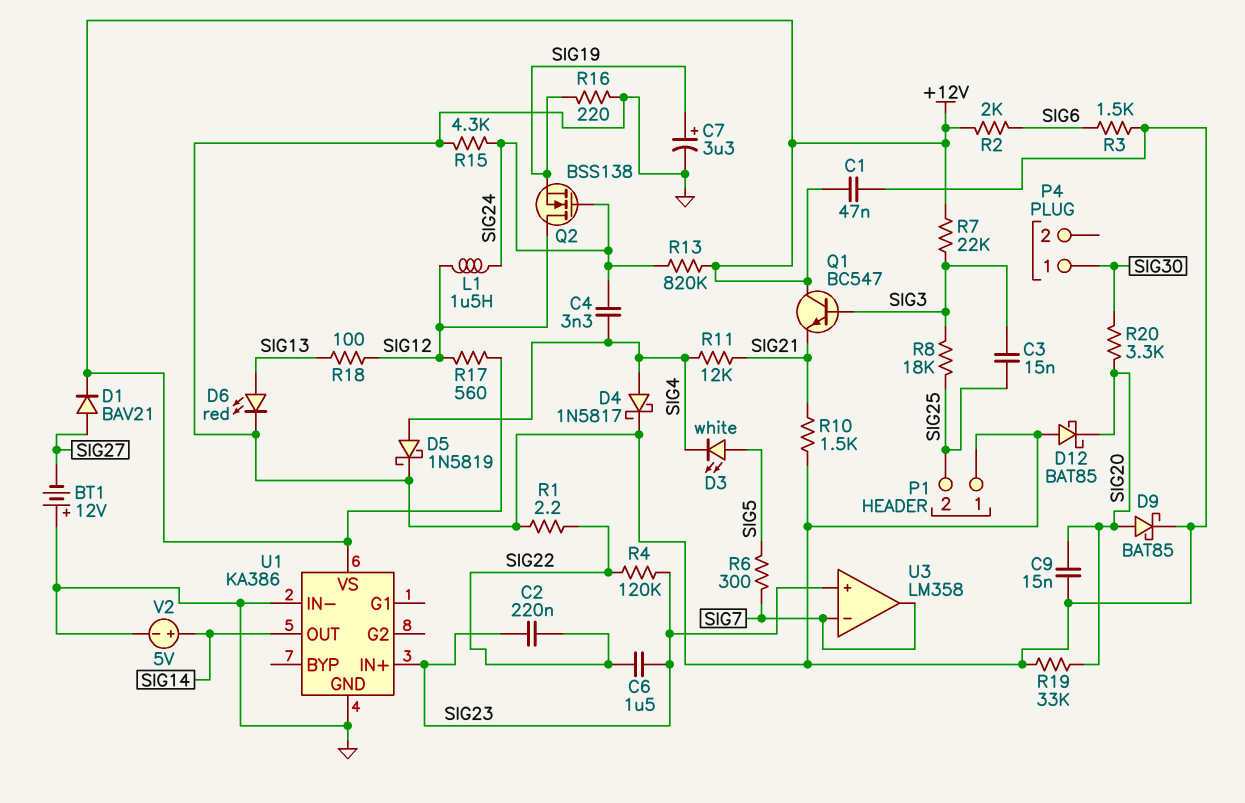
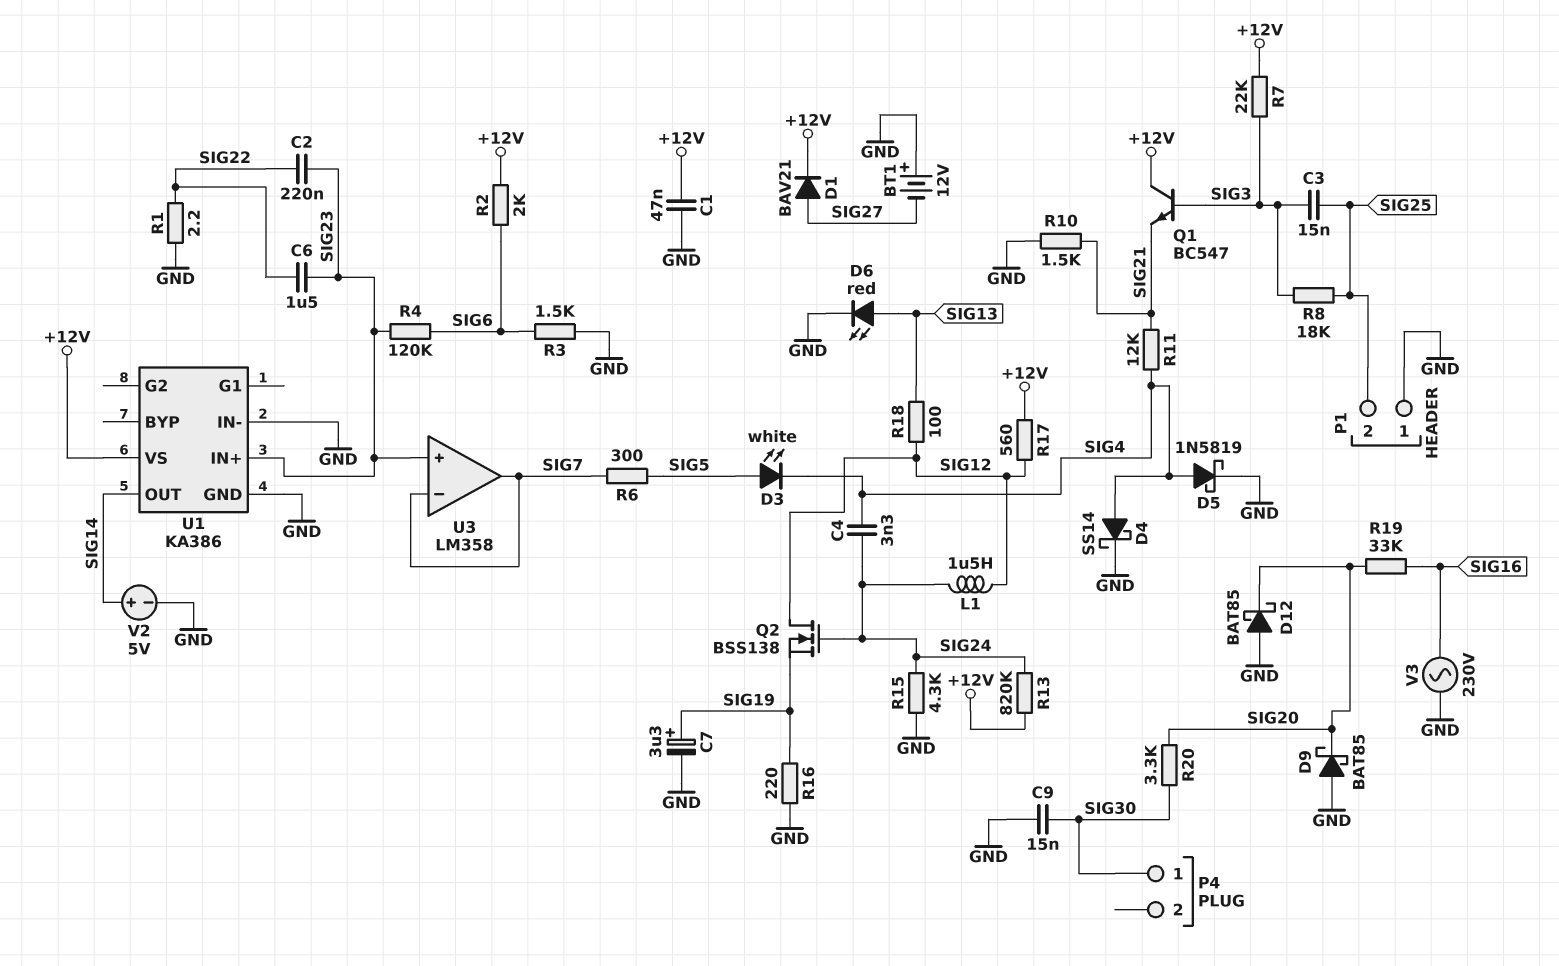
C9: 15nF (GND, SIG20) -> 15nF (GND, SIG30)
D4: schottky 1N5817 (A SIG4, K GND) -> schottky SS14 (A SIG4, K GND)
D9: schottky BAT85 (A SIG20, K GND) -> schottky BAT85 (A GND, K SIG20)
R4: 120k (SIG22, SIG23) -> 120k (SIG6, SIG23)
R19: 33k (GND, SIG20) -> 33k (SIG16, SIG20)
V3: none -> AC 230V (GND, SIG16)

